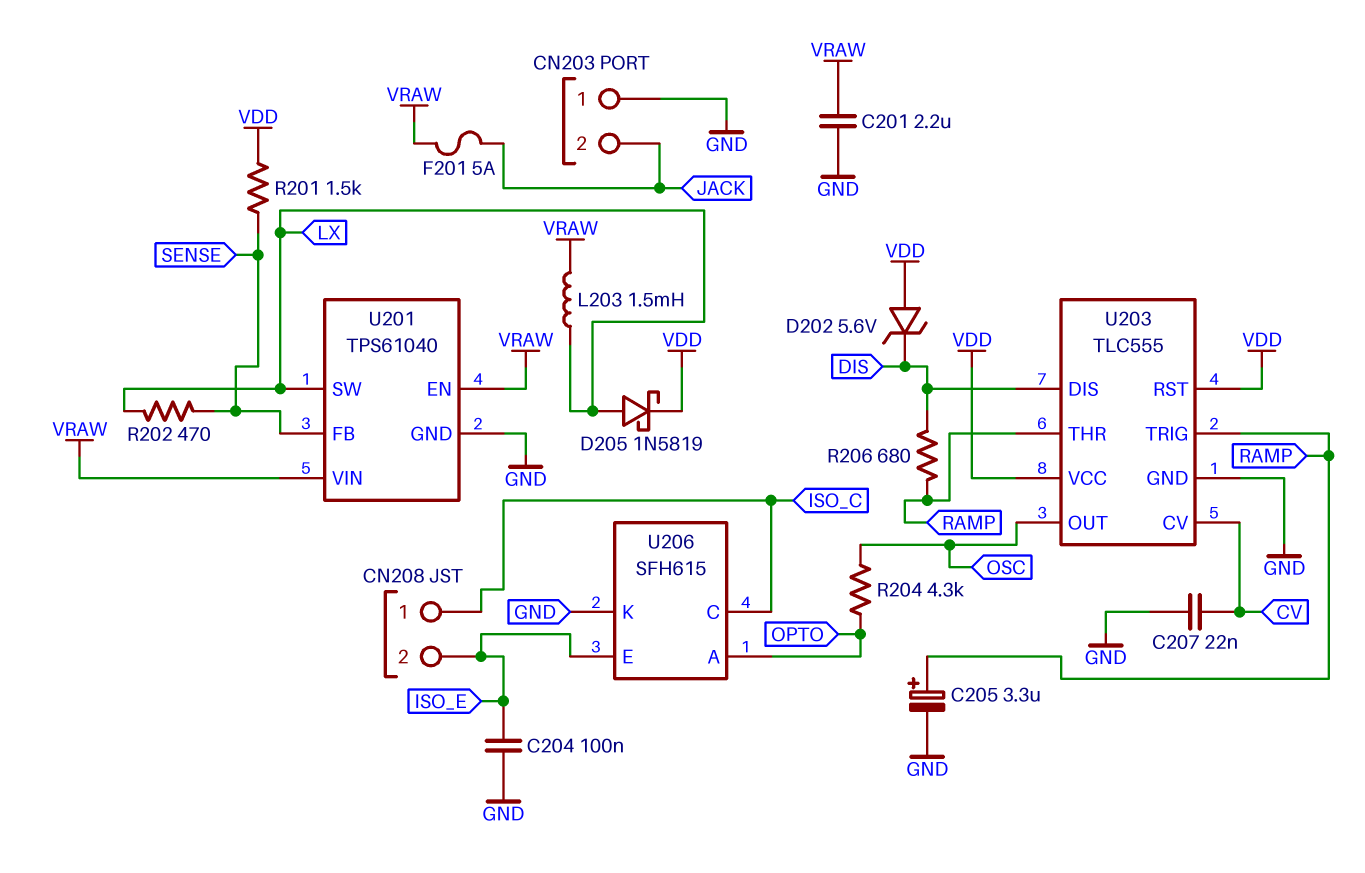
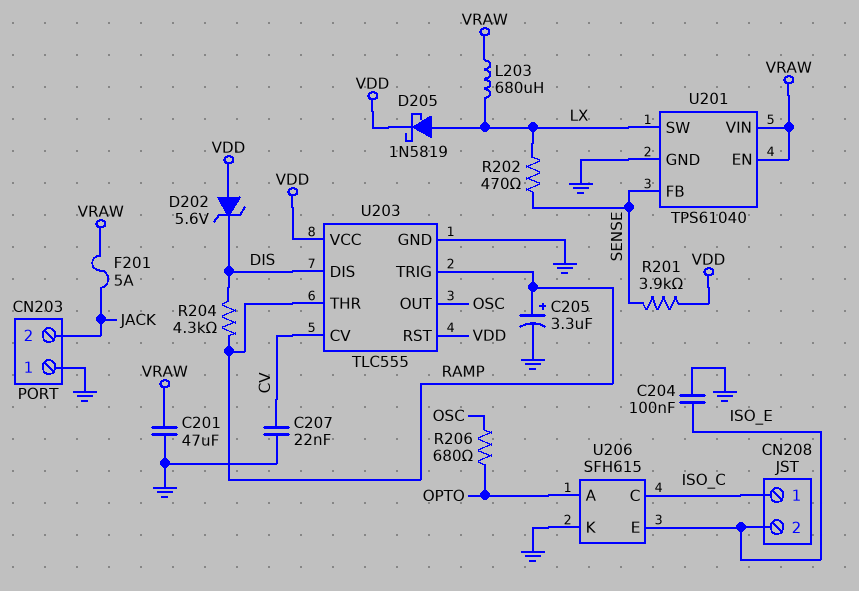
C201: 2.2uF (GND, VRAW) -> 47uF (GND, VRAW)
L203: 1.5mH (LX, VRAW) -> 680uH (LX, VRAW)
R201: 1.5k (SENSE, VDD) -> 3.9k (SENSE, VDD)
R204: 4.3k (OPTO, OSC) -> 4.3k (DIS, RAMP)
R206: 680 (DIS, RAMP) -> 680 (OPTO, OSC)

